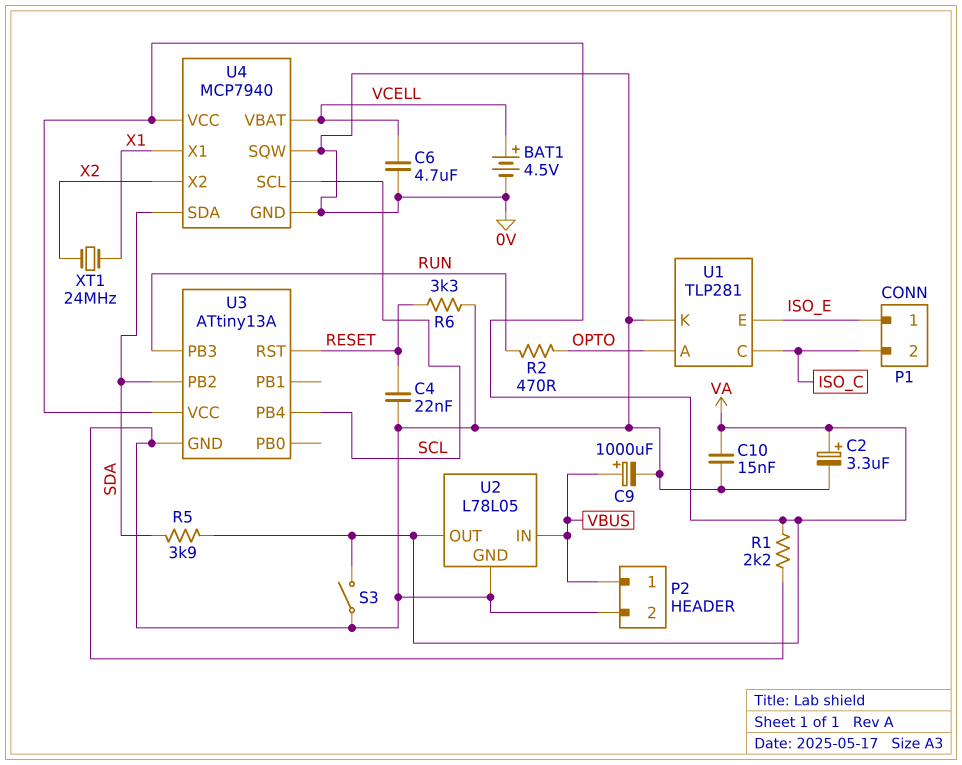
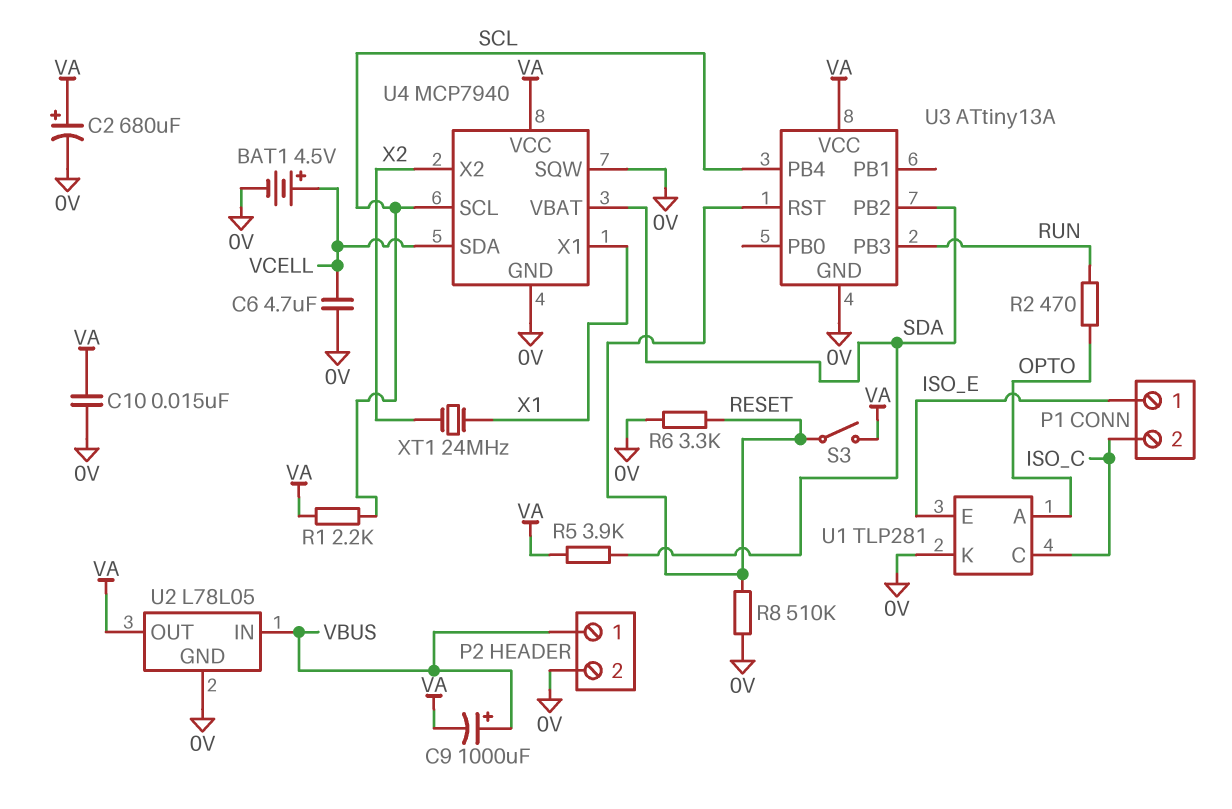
C2: 3.3uF (plus VA, minus 0V) -> 680uF (plus VA, minus 0V)
C4: 22nF (0V, RESET) -> none
C9: 1000uF (plus VBUS, minus 0V) -> 1000uF (plus VBUS, minus VA)
R1: 2.2k (0V, VA) -> 2.2k (SCL, VA)
R8: none -> 510k (0V, RESET)
S3: switch (0V, VA) -> switch (RESET, VA)
U4 pin SDA: SDA -> VCELL
U4 pin VBAT: VCELL -> SDA

